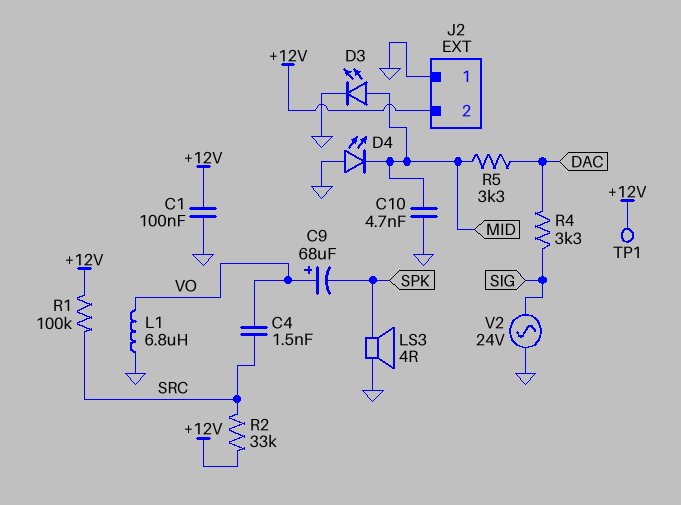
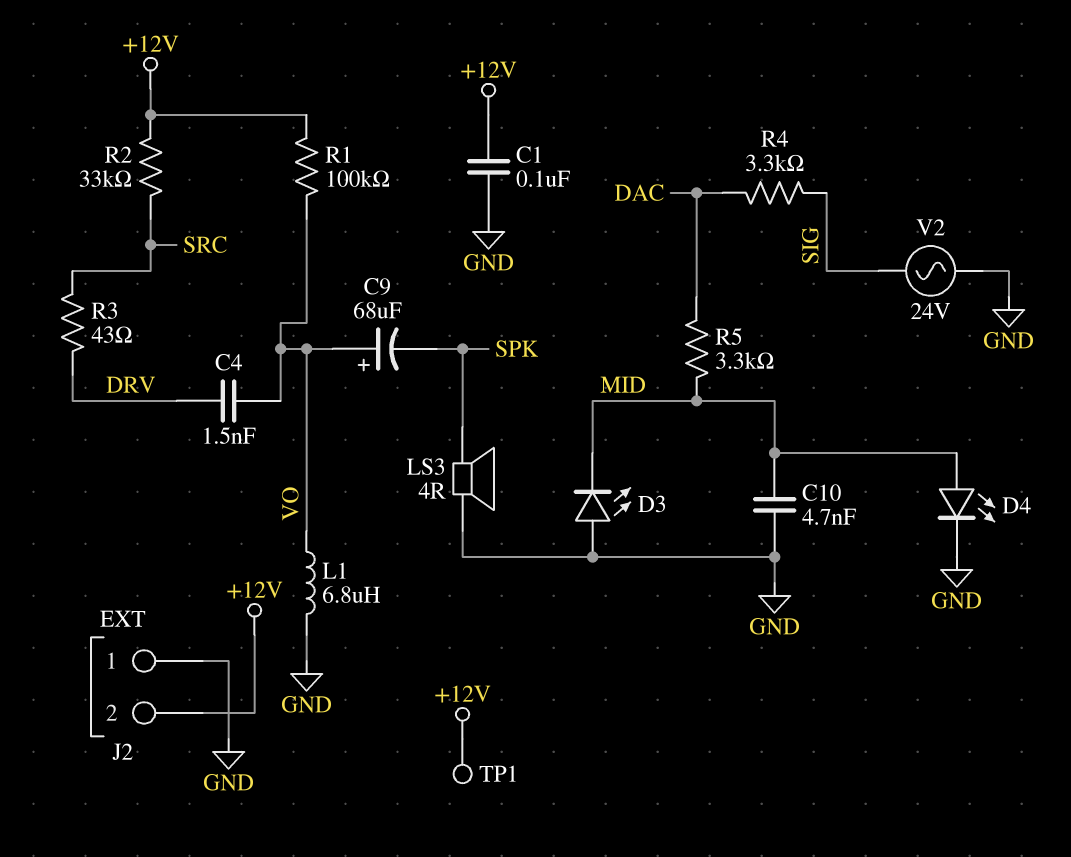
C4: 1.5nF (SRC, VO) -> 1.5nF (DRV, VO)
D3: LED (A MID, K GND) -> LED (A GND, K MID)
D4: LED (A GND, K MID) -> LED (A MID, K GND)
R1: 100k (+12V, SRC) -> 100k (+12V, VO)
R3: none -> 43 (DRV, SRC)

